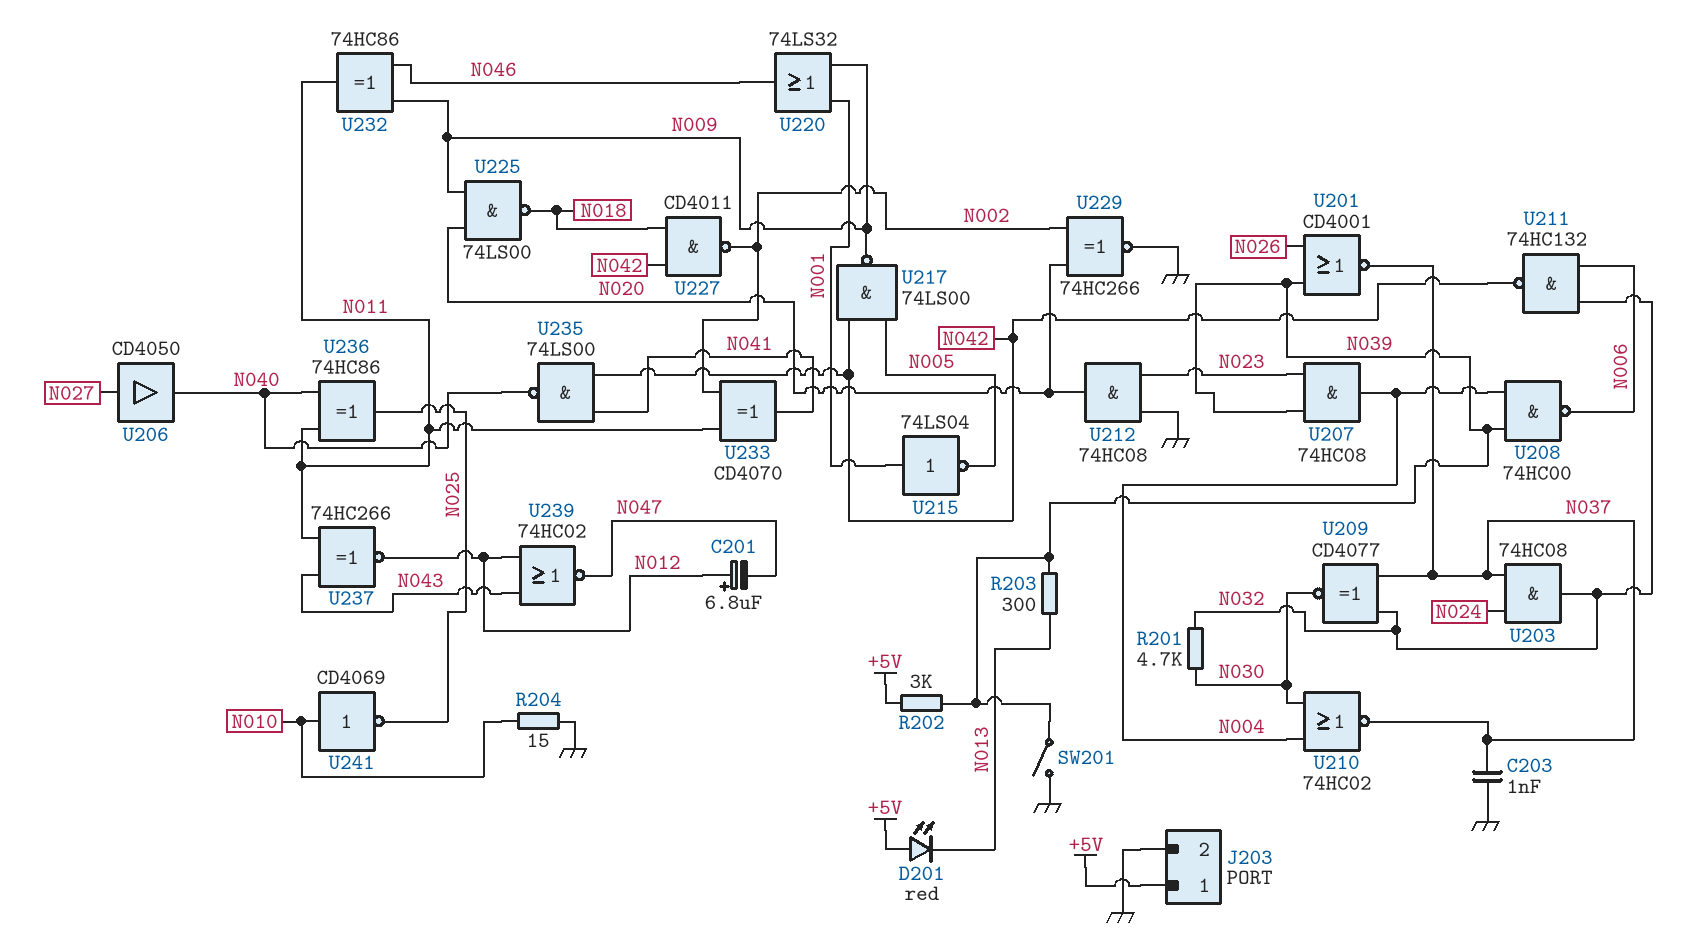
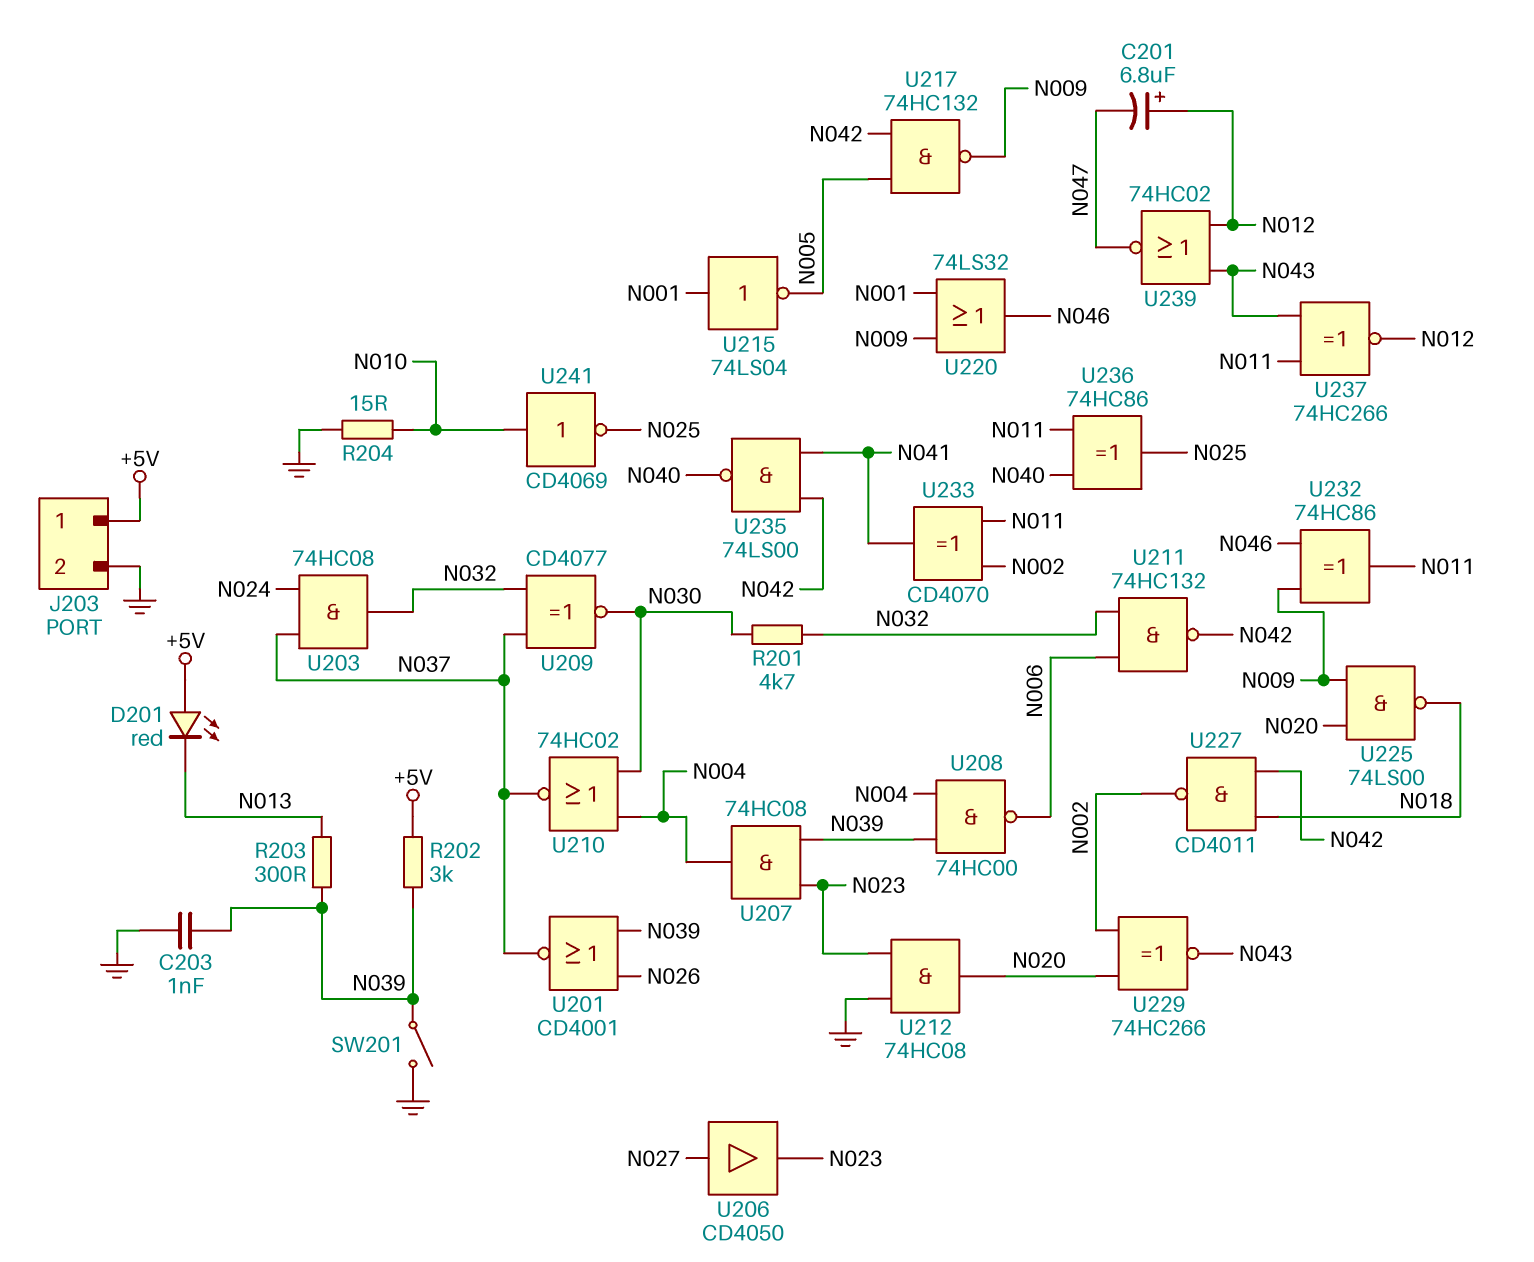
C203: 1nF (GND, N037) -> 1nF (GND, N039)
U206: buffer CD4050 (in N027, out N040) -> buffer CD4050 (in N027, out N023)
U217: NAND 74LS00 (in N005, in N042, out N009) -> NAND 74HC132 (in N005, in N042, out N009)
U229: XNOR 74HC266 (in N002, in N020, out GND) -> XNOR 74HC266 (in N002, in N020, out N043)

